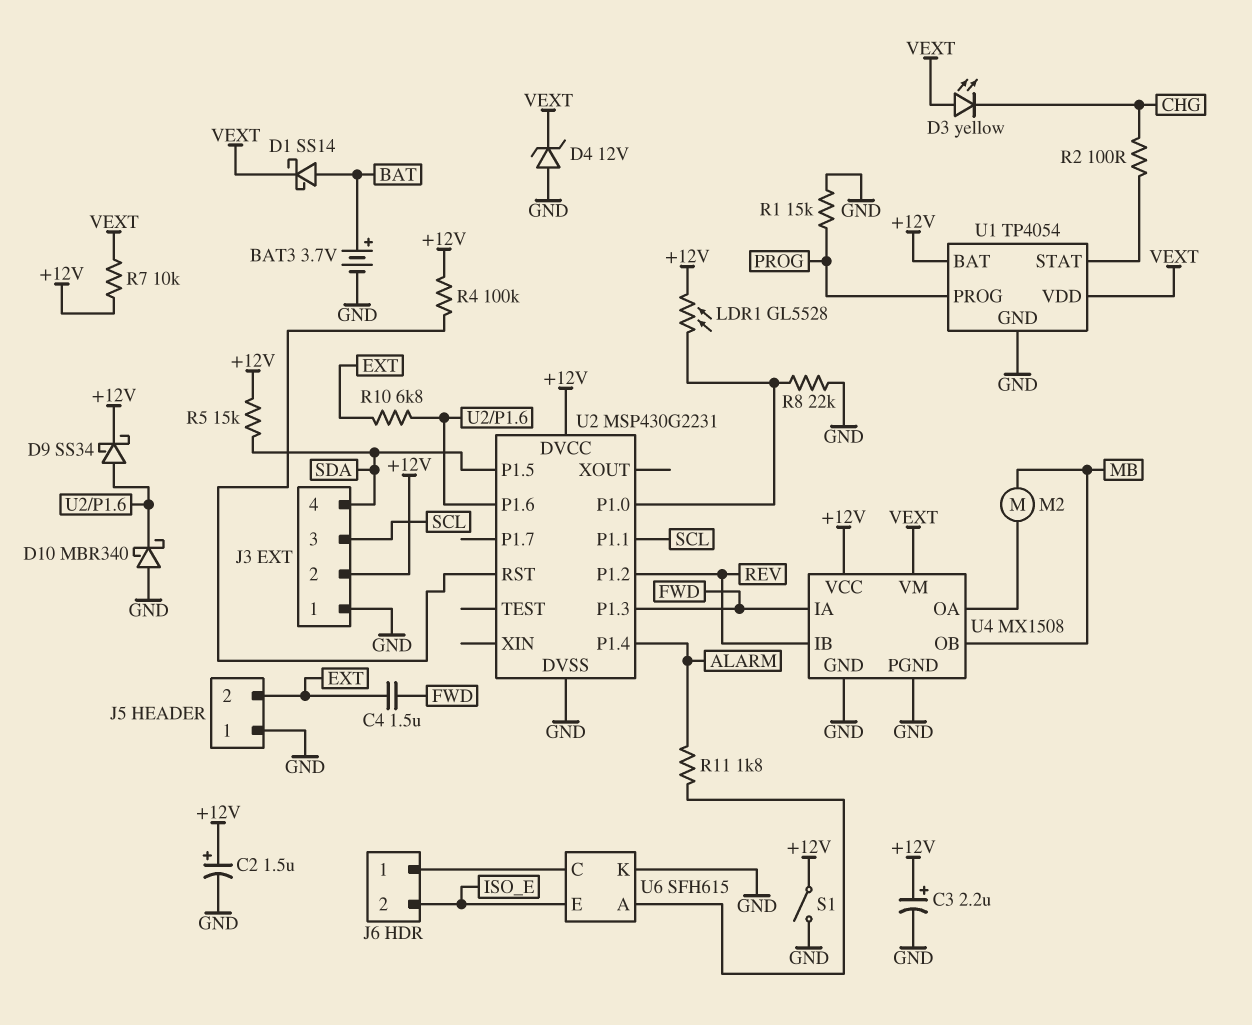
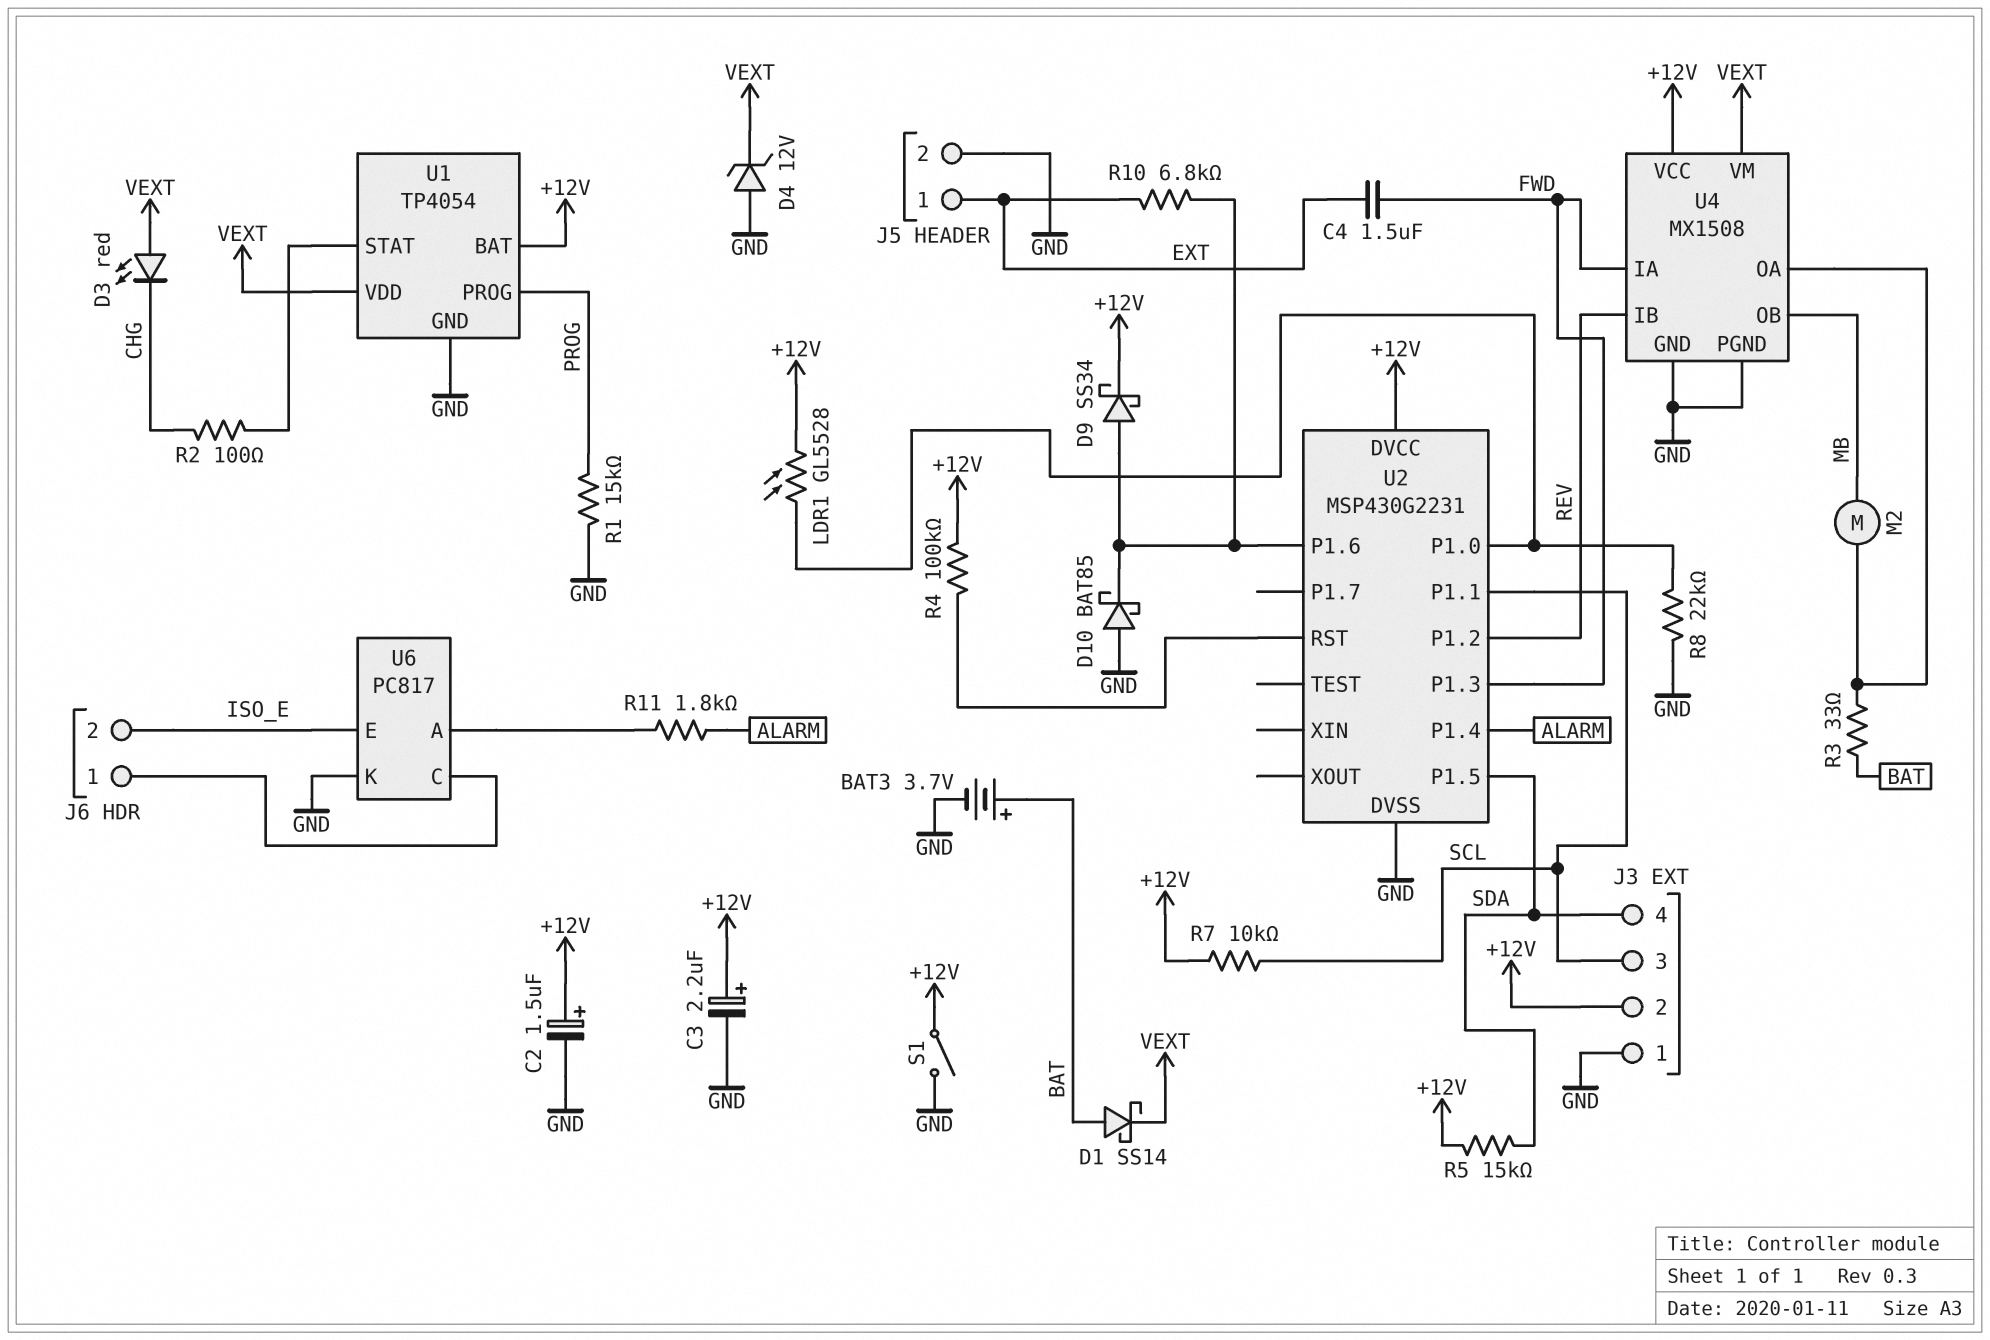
D3: LED yellow (A VEXT, K CHG) -> LED red (A VEXT, K CHG)
D10: schottky MBR340 (A GND, K U2/P1.6) -> schottky BAT85 (A GND, K U2/P1.6)
J5 pin 1: GND -> EXT
J5 pin 2: EXT -> GND
R3: none -> 33 (BAT, U4/OA)
R7: 10k (+12V, VEXT) -> 10k (+12V, SCL)
U6: SFH615 -> PC817

